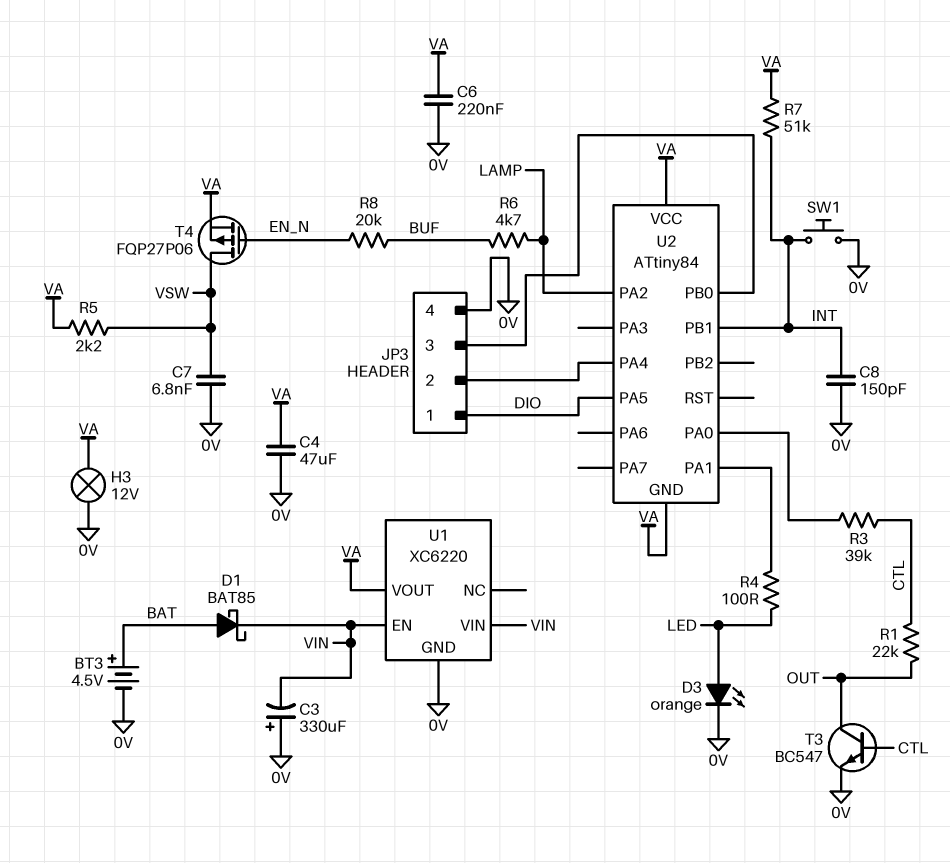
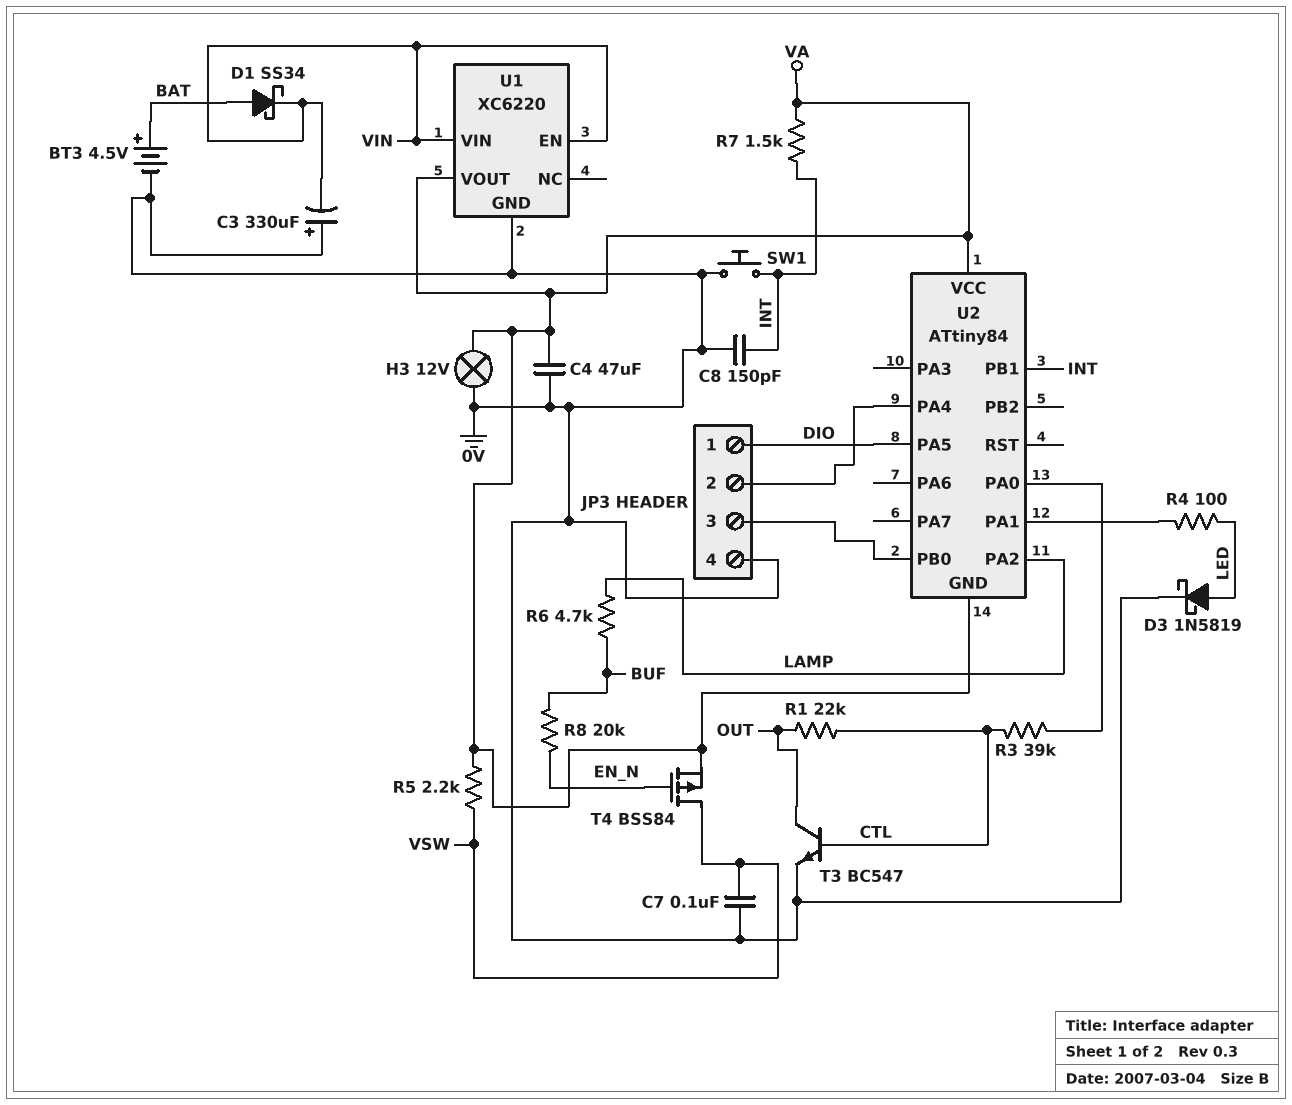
C6: 220nF (0V, VA) -> none
C7: 6.8nF (0V, VSW) -> 100nF (0V, VSW)
D1: schottky BAT85 (A BAT, K VIN) -> schottky SS34 (A BAT, K VIN)
D3: LED orange (A LED, K 0V) -> schottky 1N5819 (A LED, K 0V)
R7: 51k (INT, VA) -> 1.5k (INT, VA)
T4: PMOS FQP27P06 (G EN_N, D VSW, S VA) -> PMOS BSS84 (G EN_N, D VSW, S VA)

